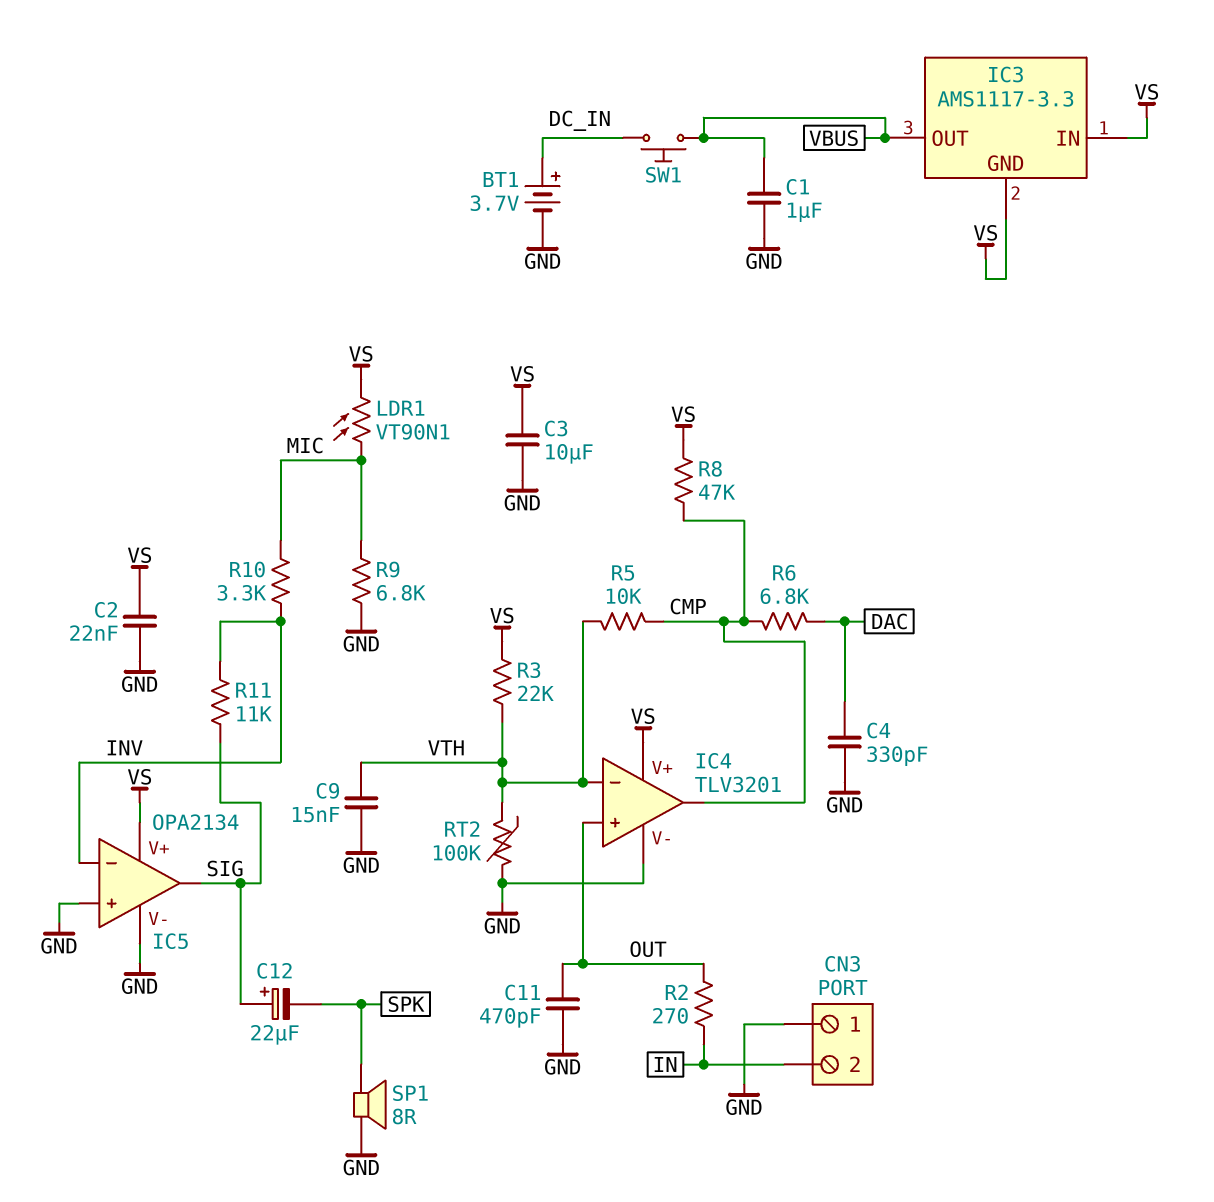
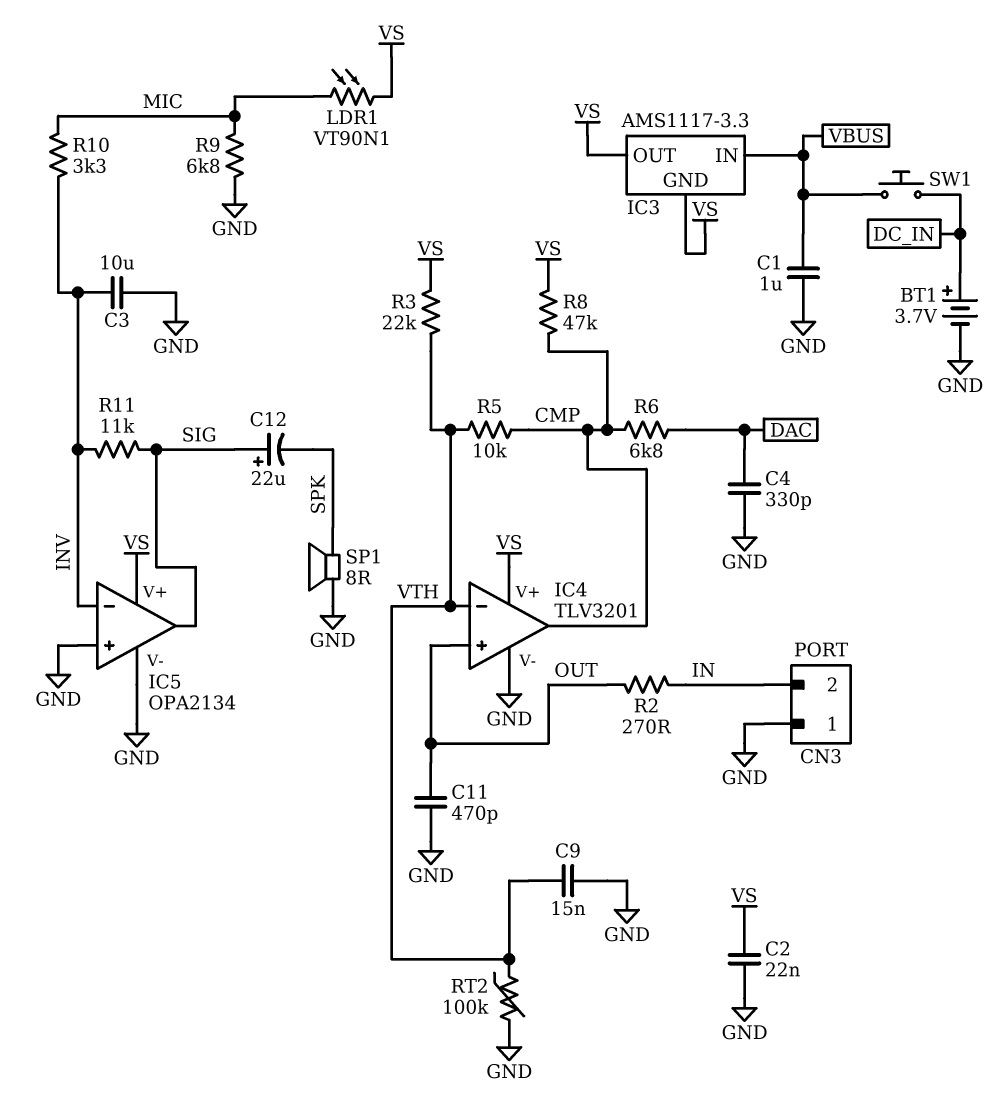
C3: 10uF (GND, VS) -> 10uF (GND, INV)
IC3 pin IN: VS -> VBUS
IC3 pin OUT: VBUS -> VS

